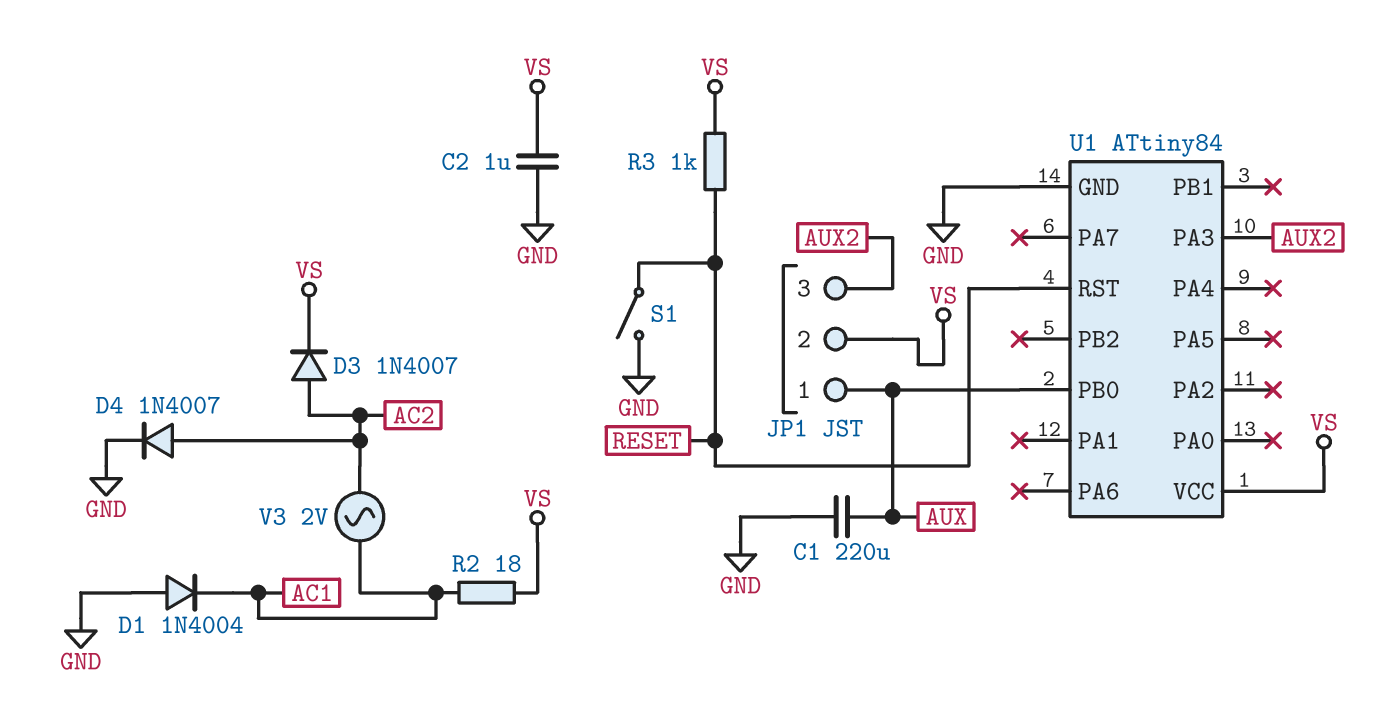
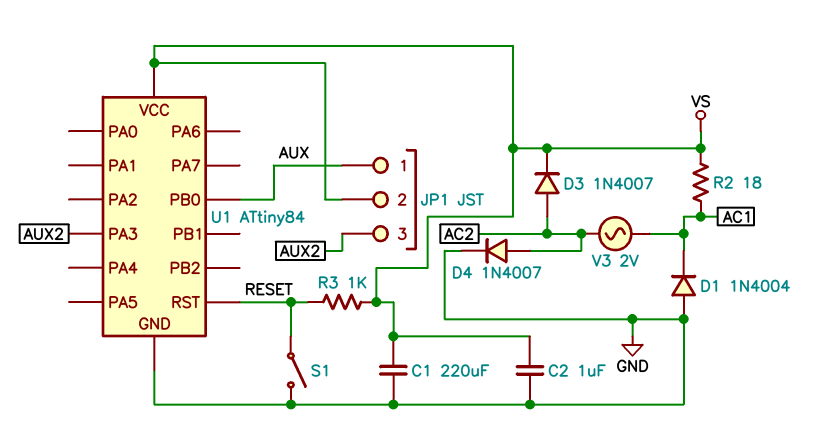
C1: 220uF (AUX, GND) -> 220uF (GND, VS)

